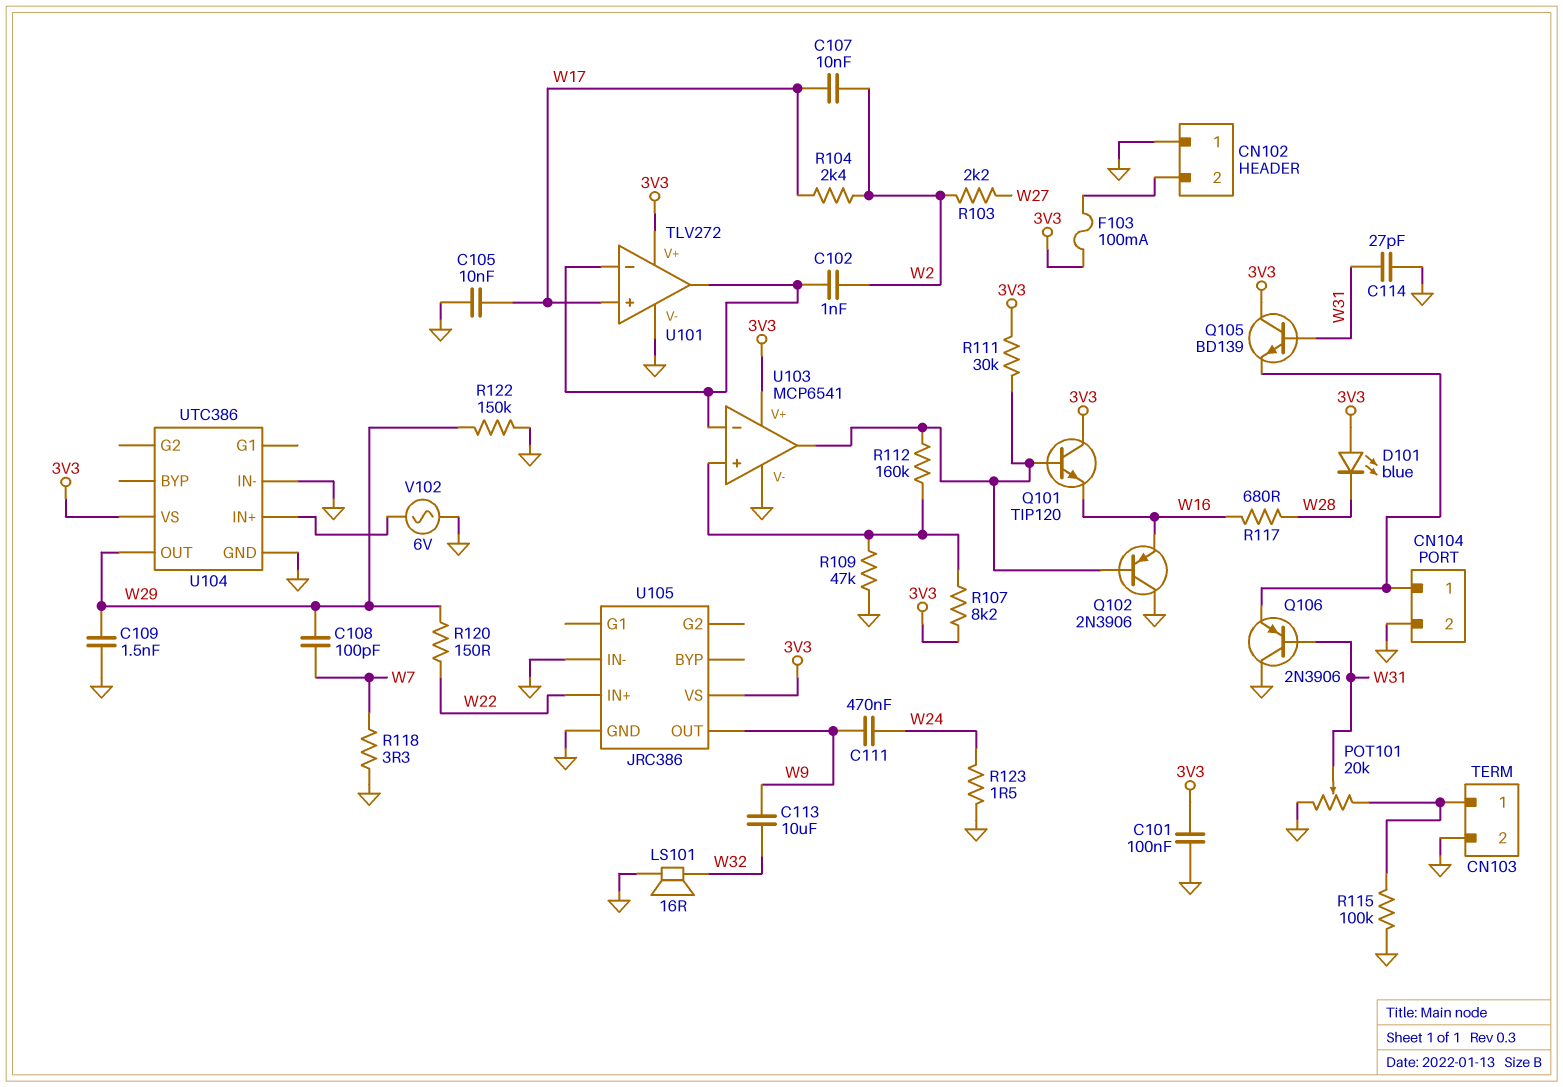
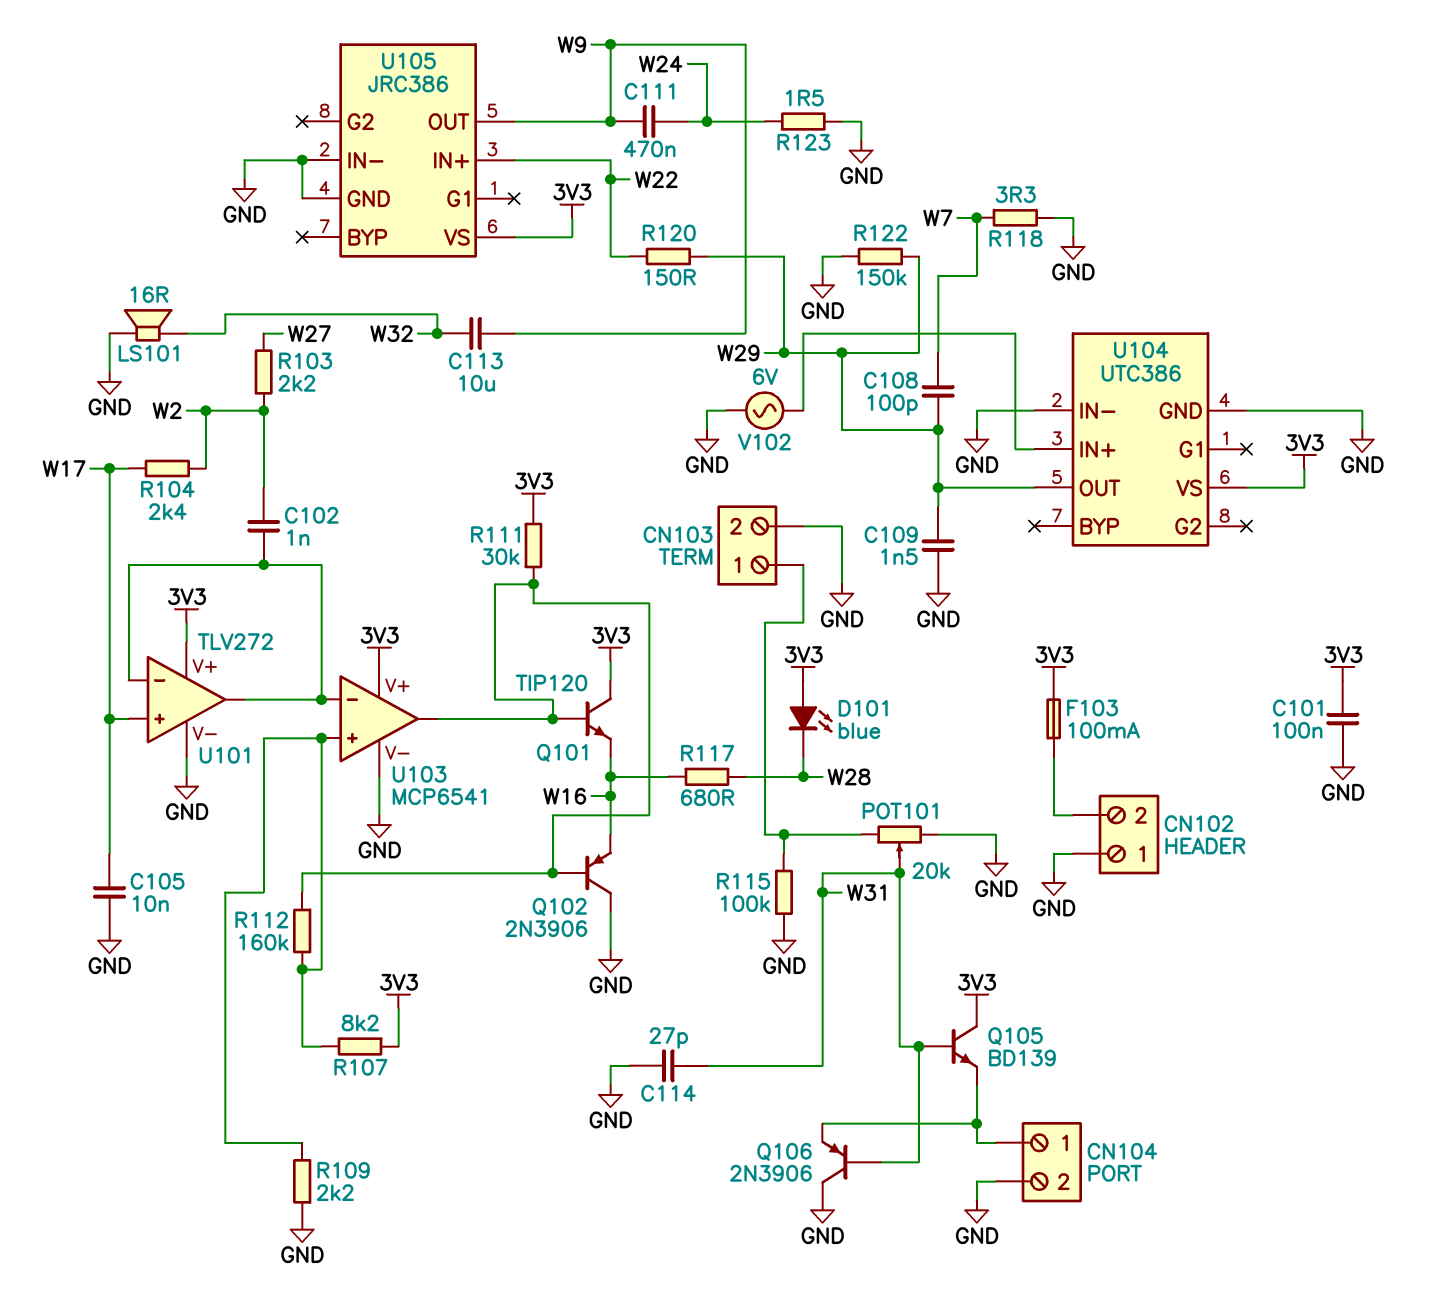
C107: 10nF (W2, W17) -> none
R109: 47k (GND, U103/in+) -> 2.2k (GND, U103/in+)

